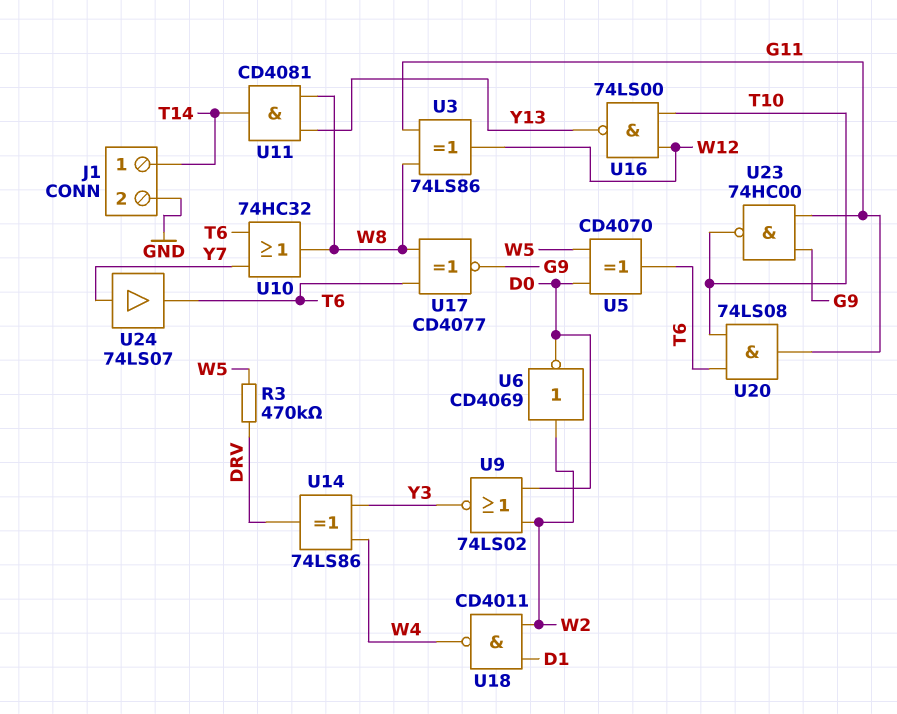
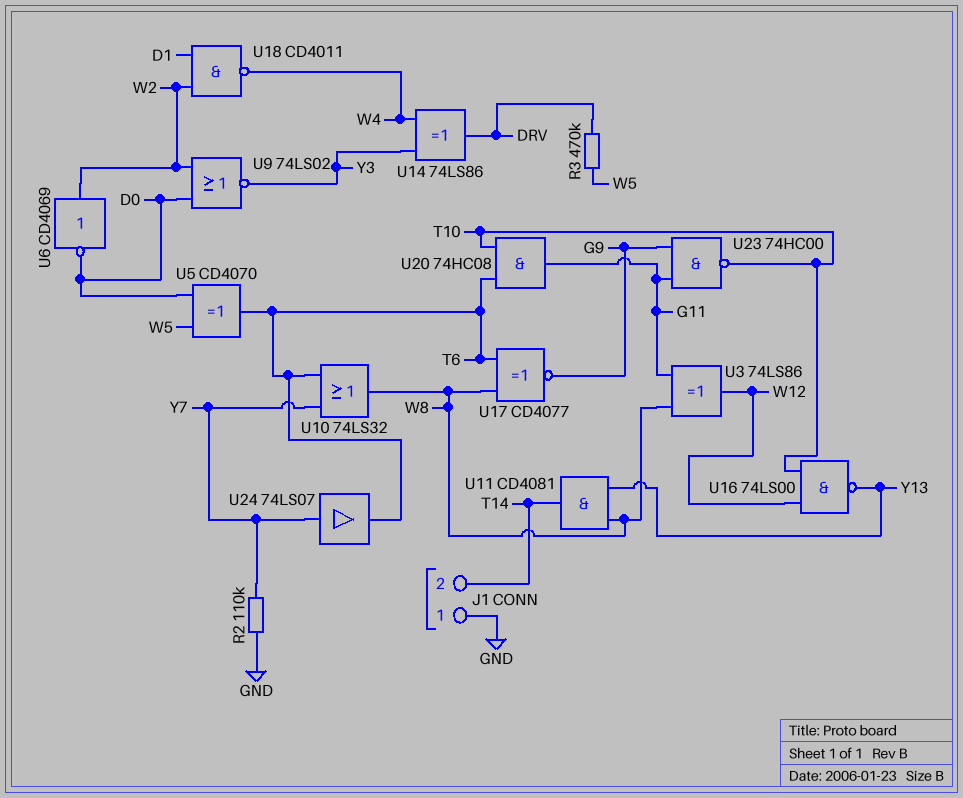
J1 pin 1: T14 -> GND
J1 pin 2: GND -> T14
R2: none -> 110k (GND, Y7)
U10: OR 74HC32 (in T6, in Y7, out W8) -> OR 74LS32 (in T6, in Y7, out W8)
U20: AND 74LS08 (in T6, in T10, out G11) -> AND 74HC08 (in T6, in T10, out G11)

